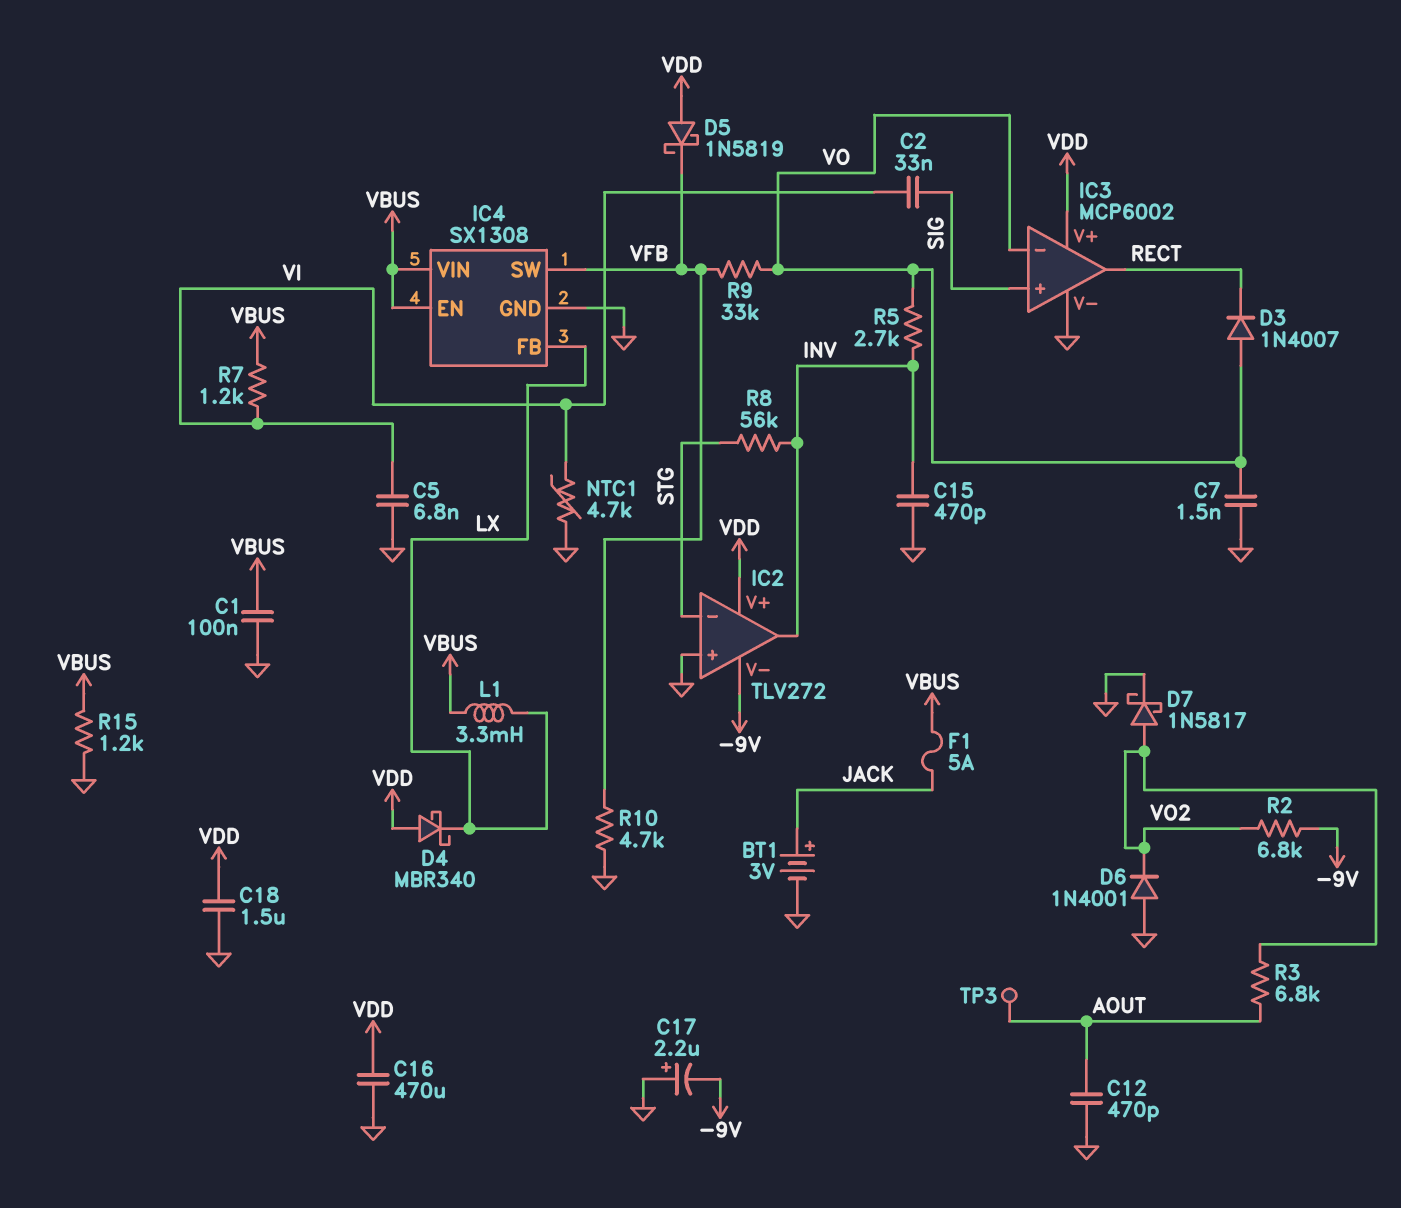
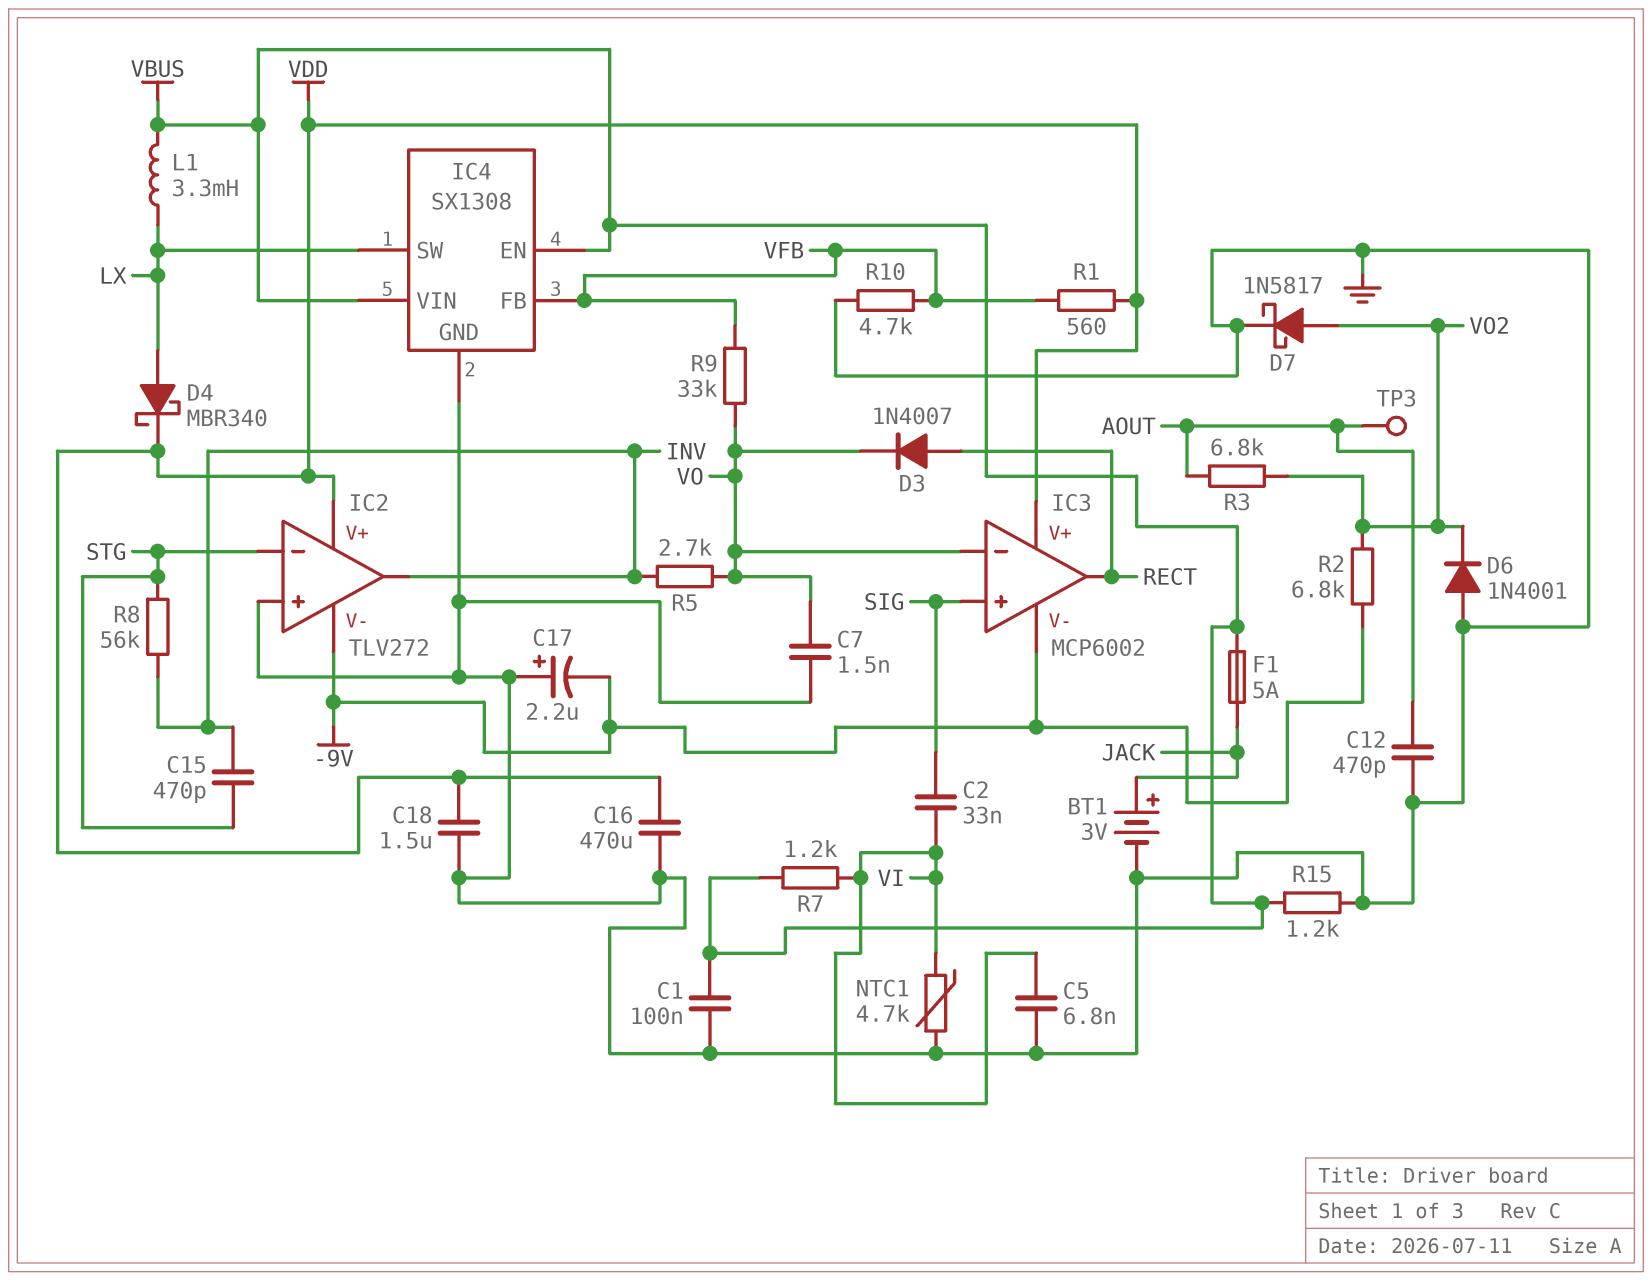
C15: 470pF (GND, INV) -> 470pF (INV, STG)
D3: diode 1N4007 (A VO, K RECT) -> diode 1N4007 (A RECT, K VO)
D4: schottky MBR340 (A VDD, K LX) -> schottky MBR340 (A LX, K VDD)
D5: schottky 1N5819 (A VDD, K VFB) -> none
IC3 pin V-: GND -> -9V
IC4 pin FB: LX -> VFB
IC4 pin SW: VFB -> LX
R1: none -> 560 (VDD, VFB)

